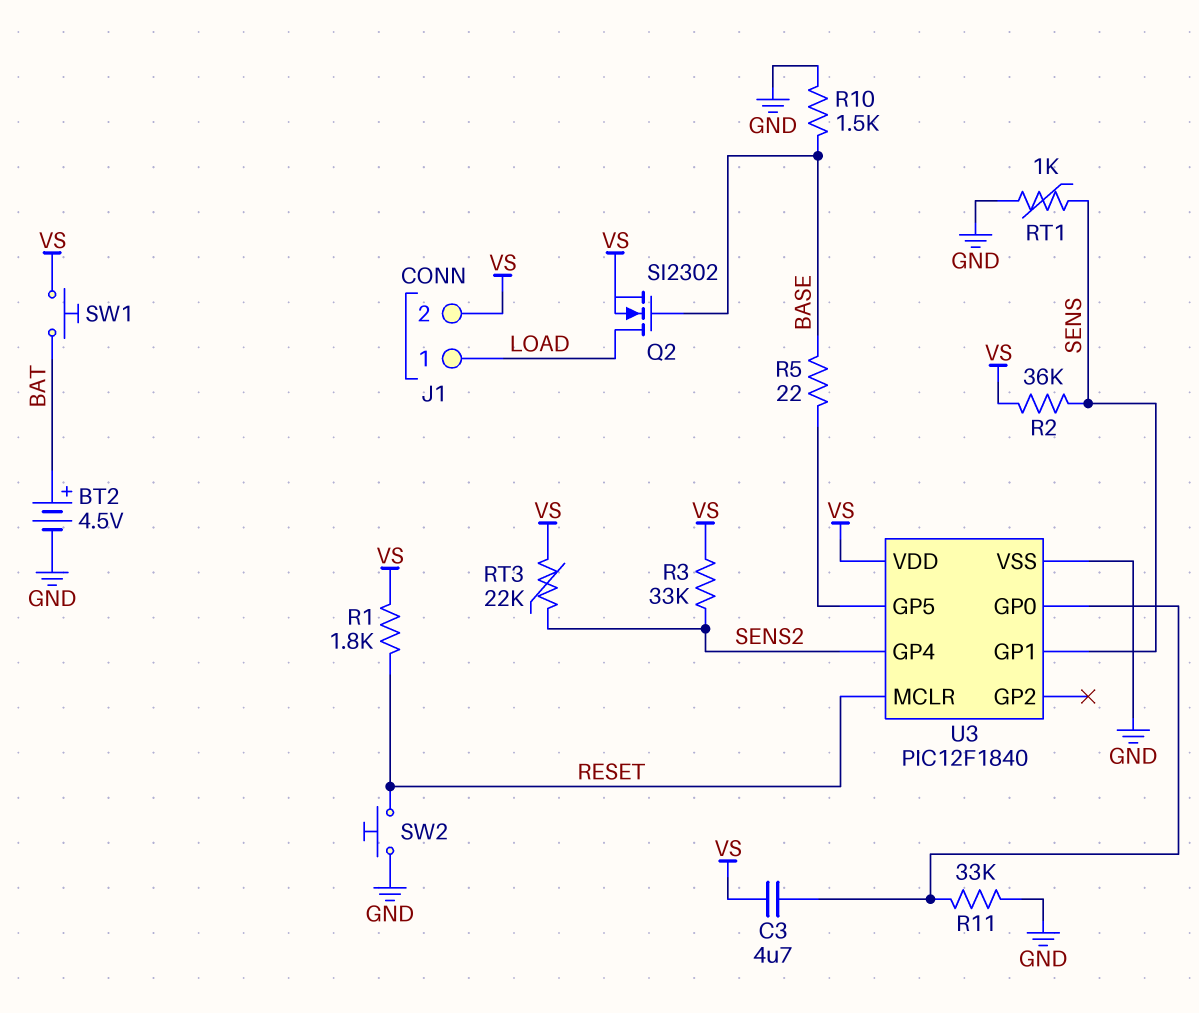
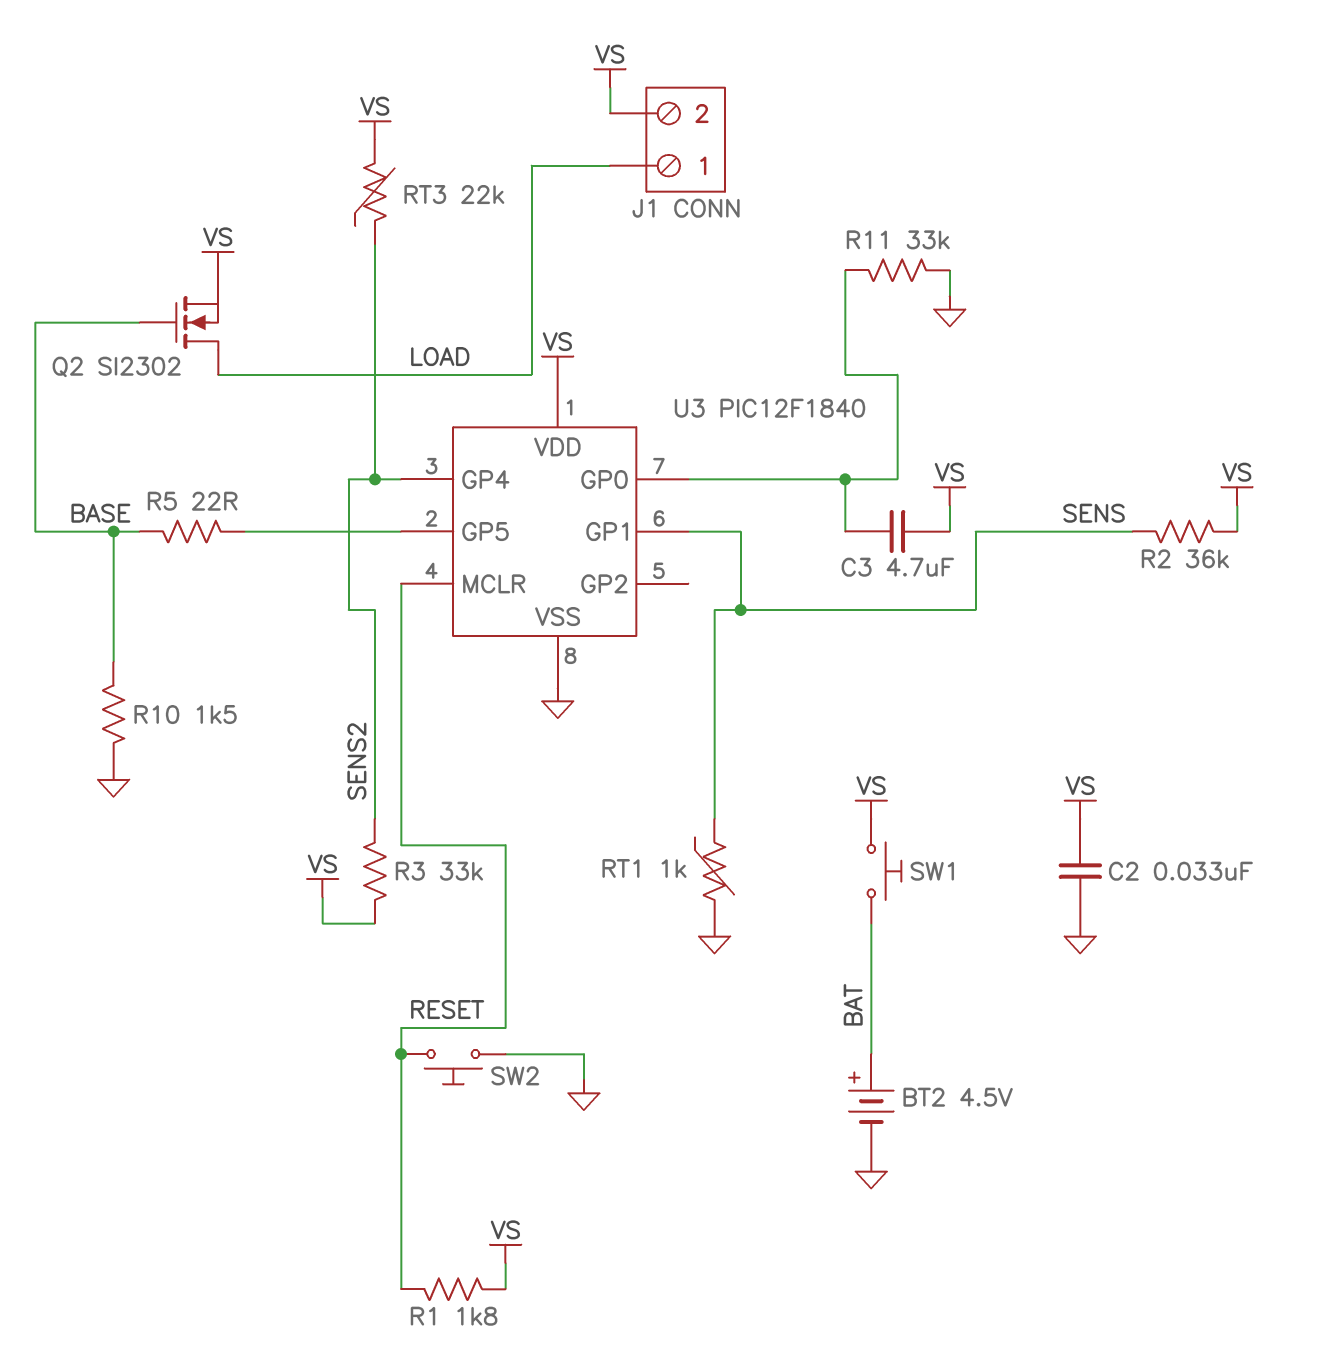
C2: none -> 33nF (GND, VS)

